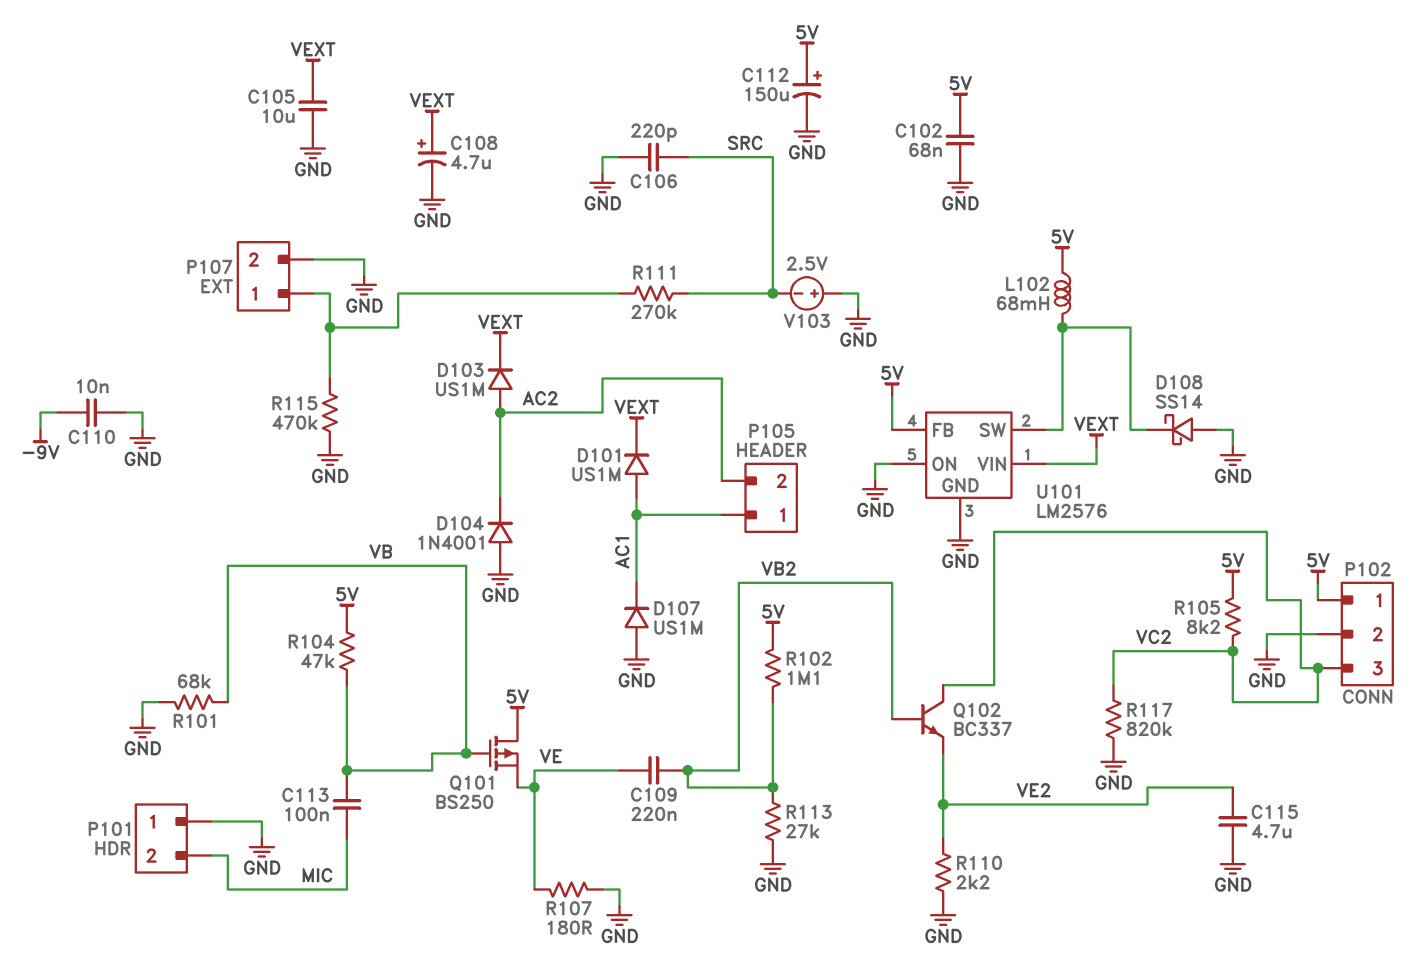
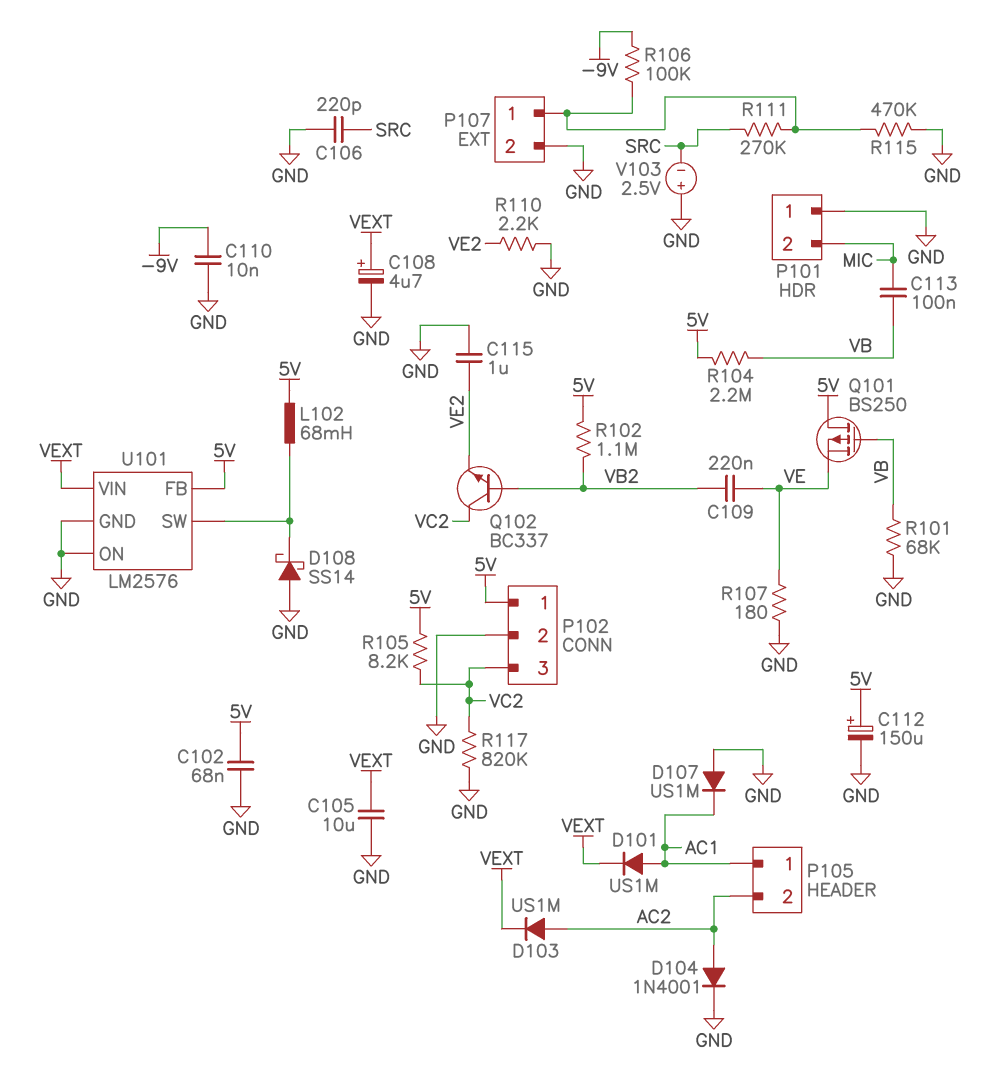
C115: 4.7uF (GND, VE2) -> 1uF (GND, VE2)
D104: diode 1N4001 (A GND, K AC2) -> diode 1N4001 (A AC2, K GND)
R104: 47k (5V, VB) -> 2.2M (5V, VB)
R106: none -> 100k (-9V, P107/1)
R113: 27k (GND, VB2) -> none

